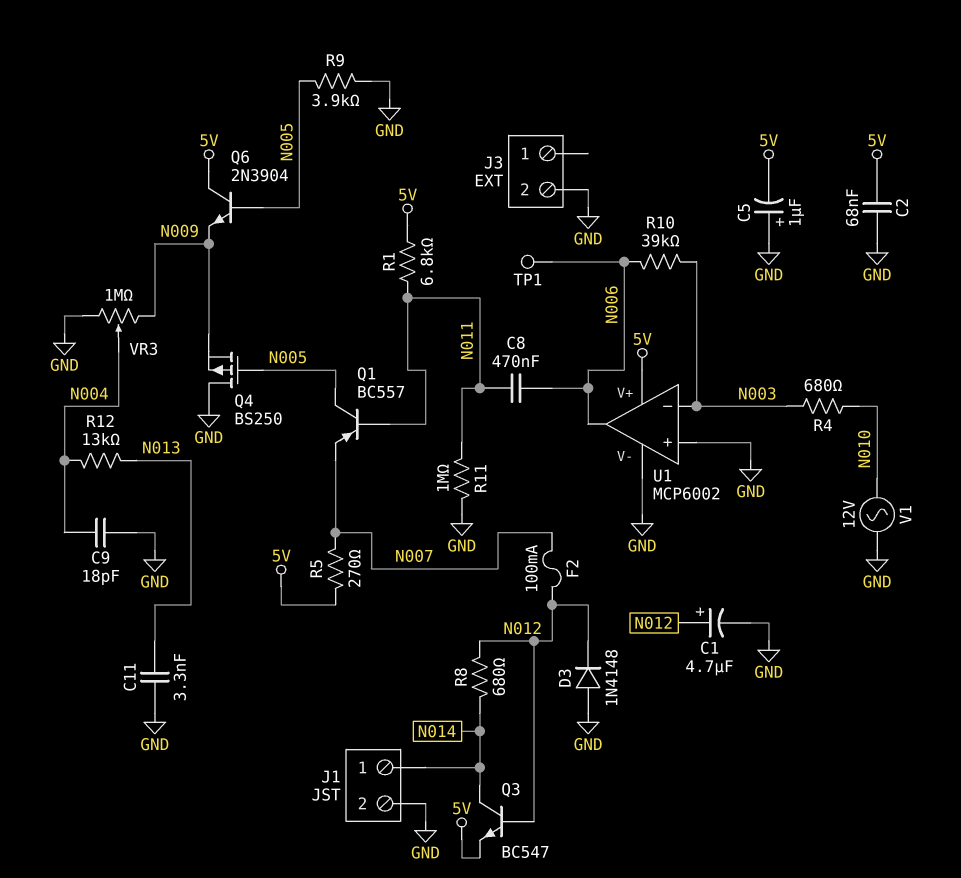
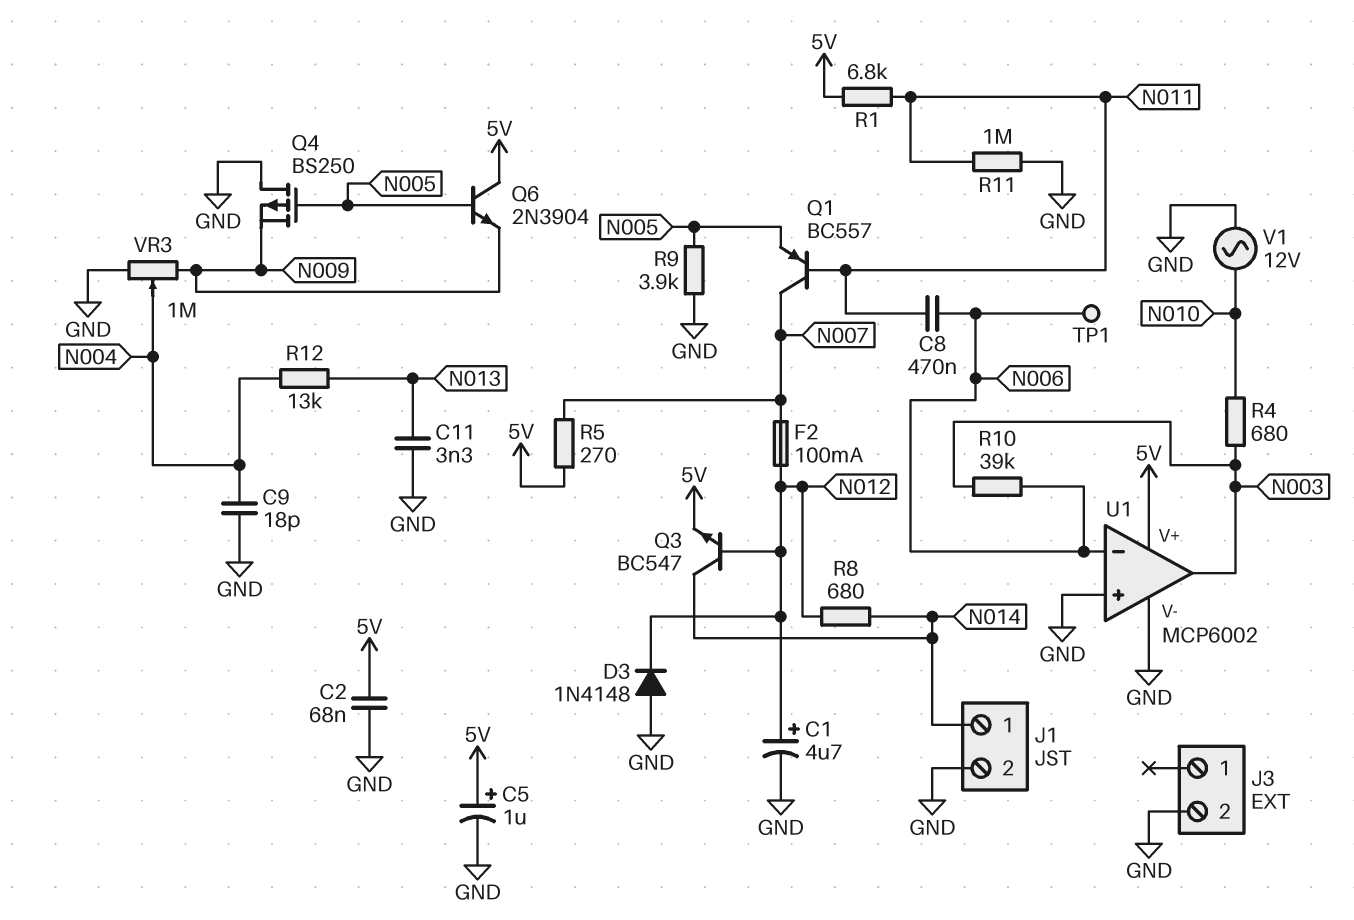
C5: 1uF (plus GND, minus 5V) -> 1uF (plus 5V, minus GND)
Q1: PNP BC557 (B N011, C N005, E N007) -> PNP BC557 (B N011, C N007, E N005)
U1 pin in-: N003 -> N006
U1 pin out: N006 -> N003

